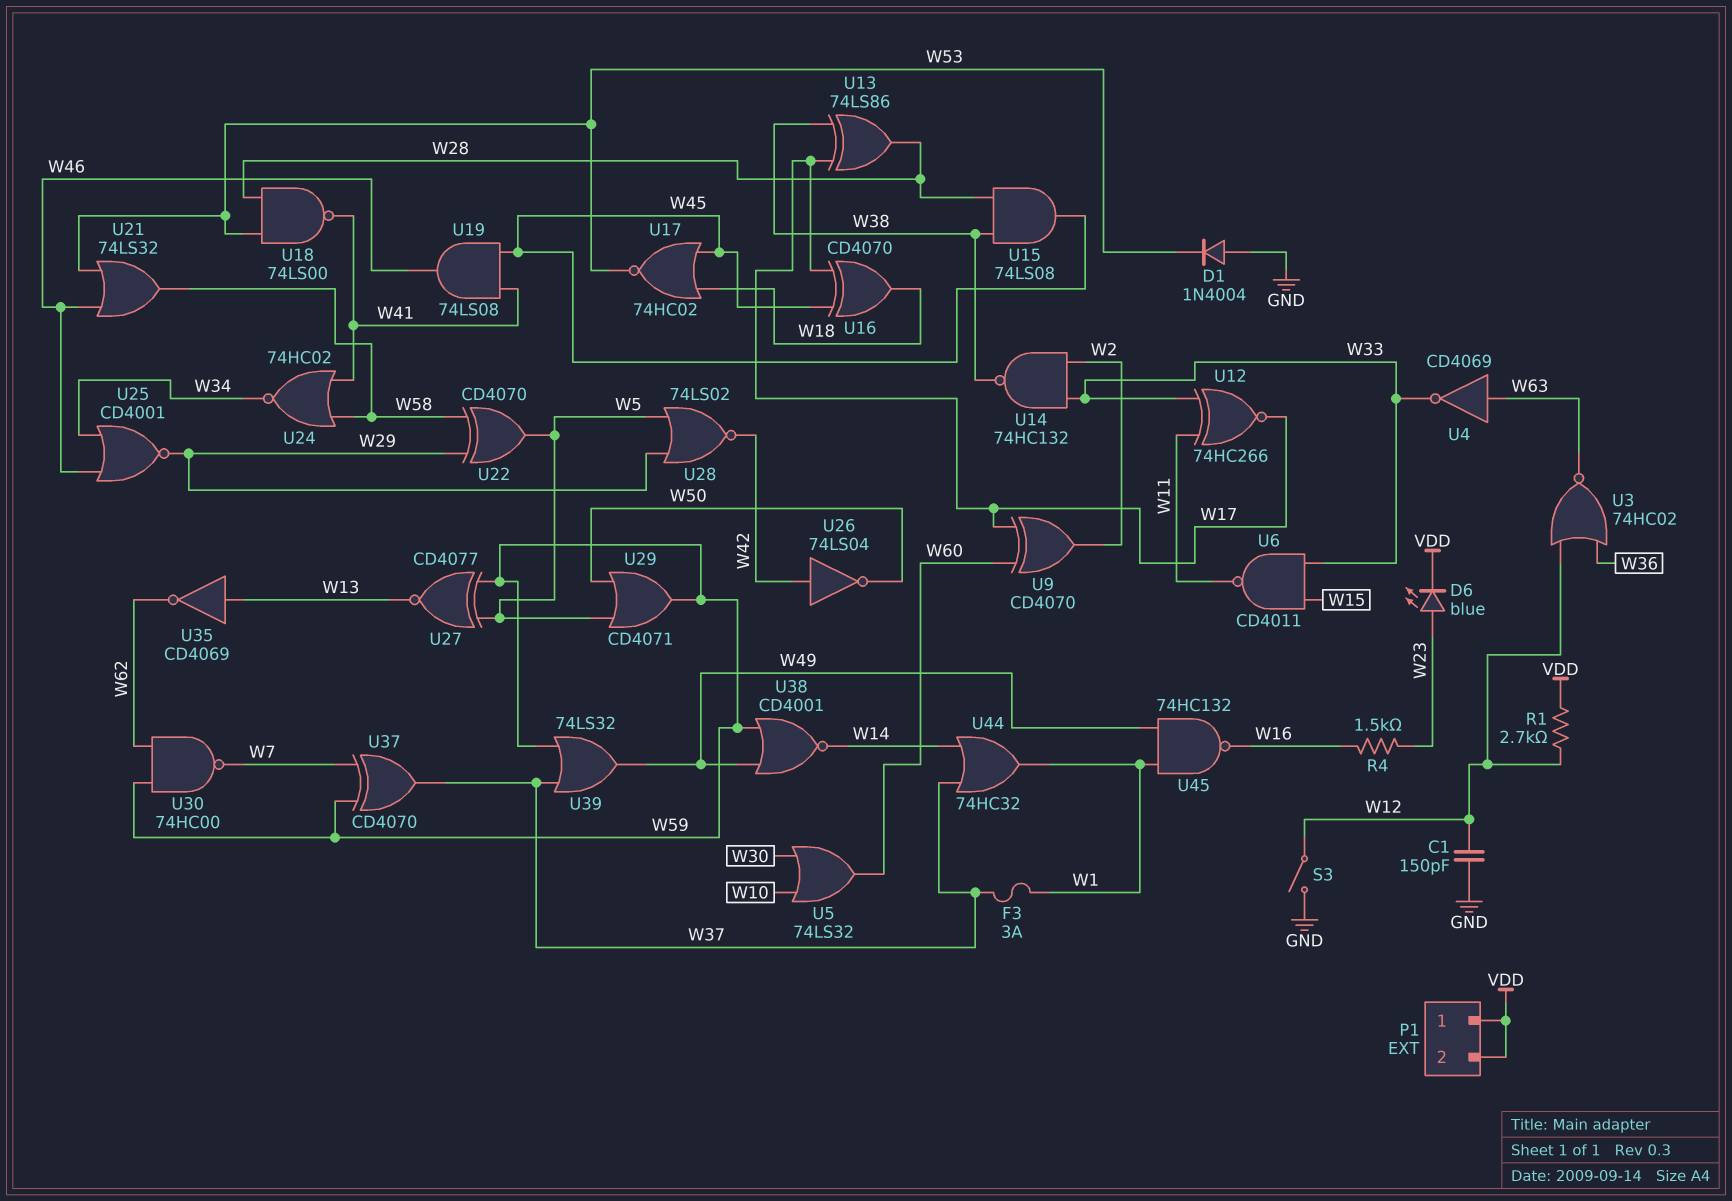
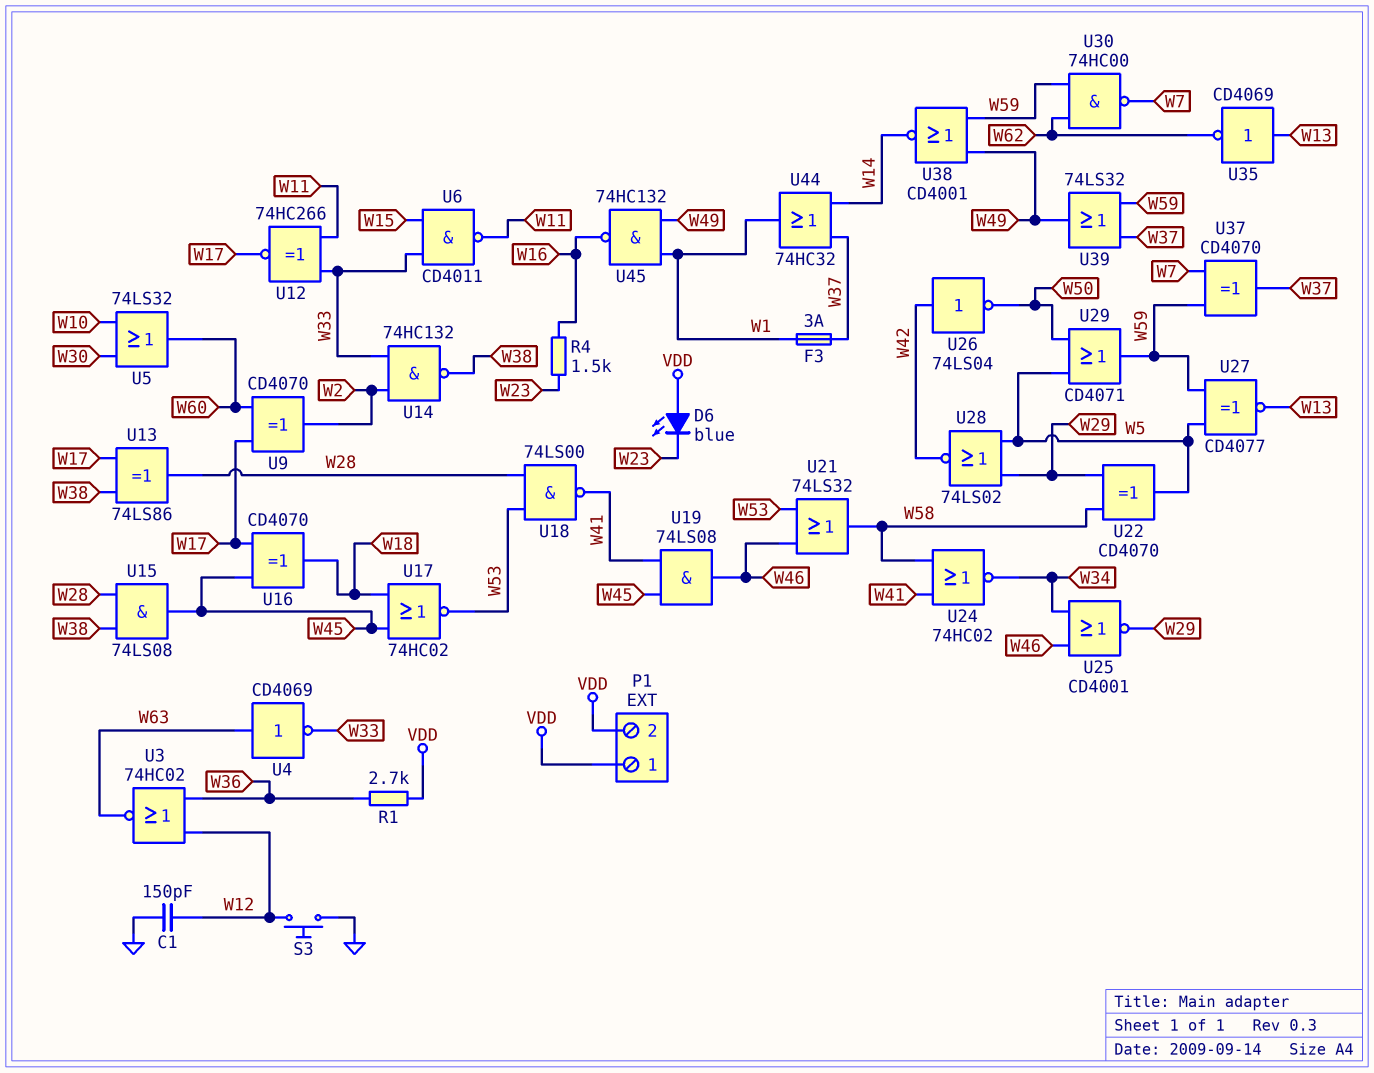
D1: diode 1N4004 (A GND, K W53) -> none
D6: LED blue (A W23, K VDD) -> LED blue (A VDD, K W23)
R1: 2.7k (VDD, W12) -> 2.7k (VDD, W36)
S3: switch (GND, W12) -> button (GND, W12)

